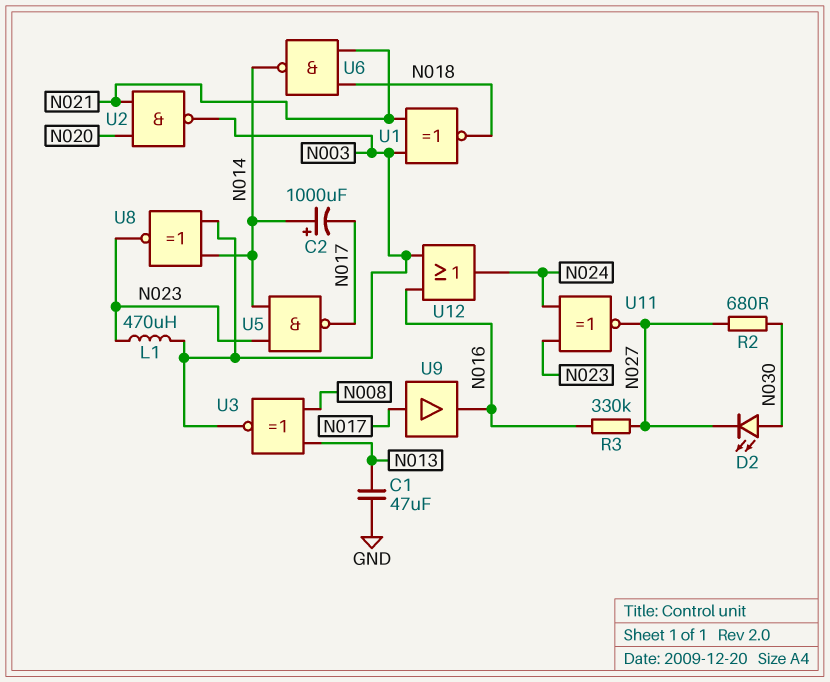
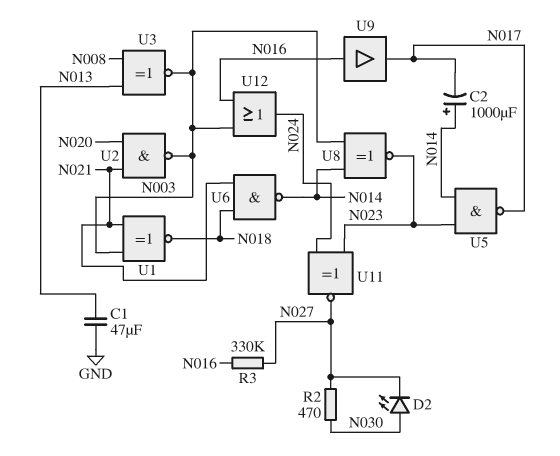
L1: 470uH (N003, N023) -> none
R2: 680 (N027, N030) -> 470 (N027, N030)
U9: buffer (in N017, out N016) -> buffer (in N016, out N017)

